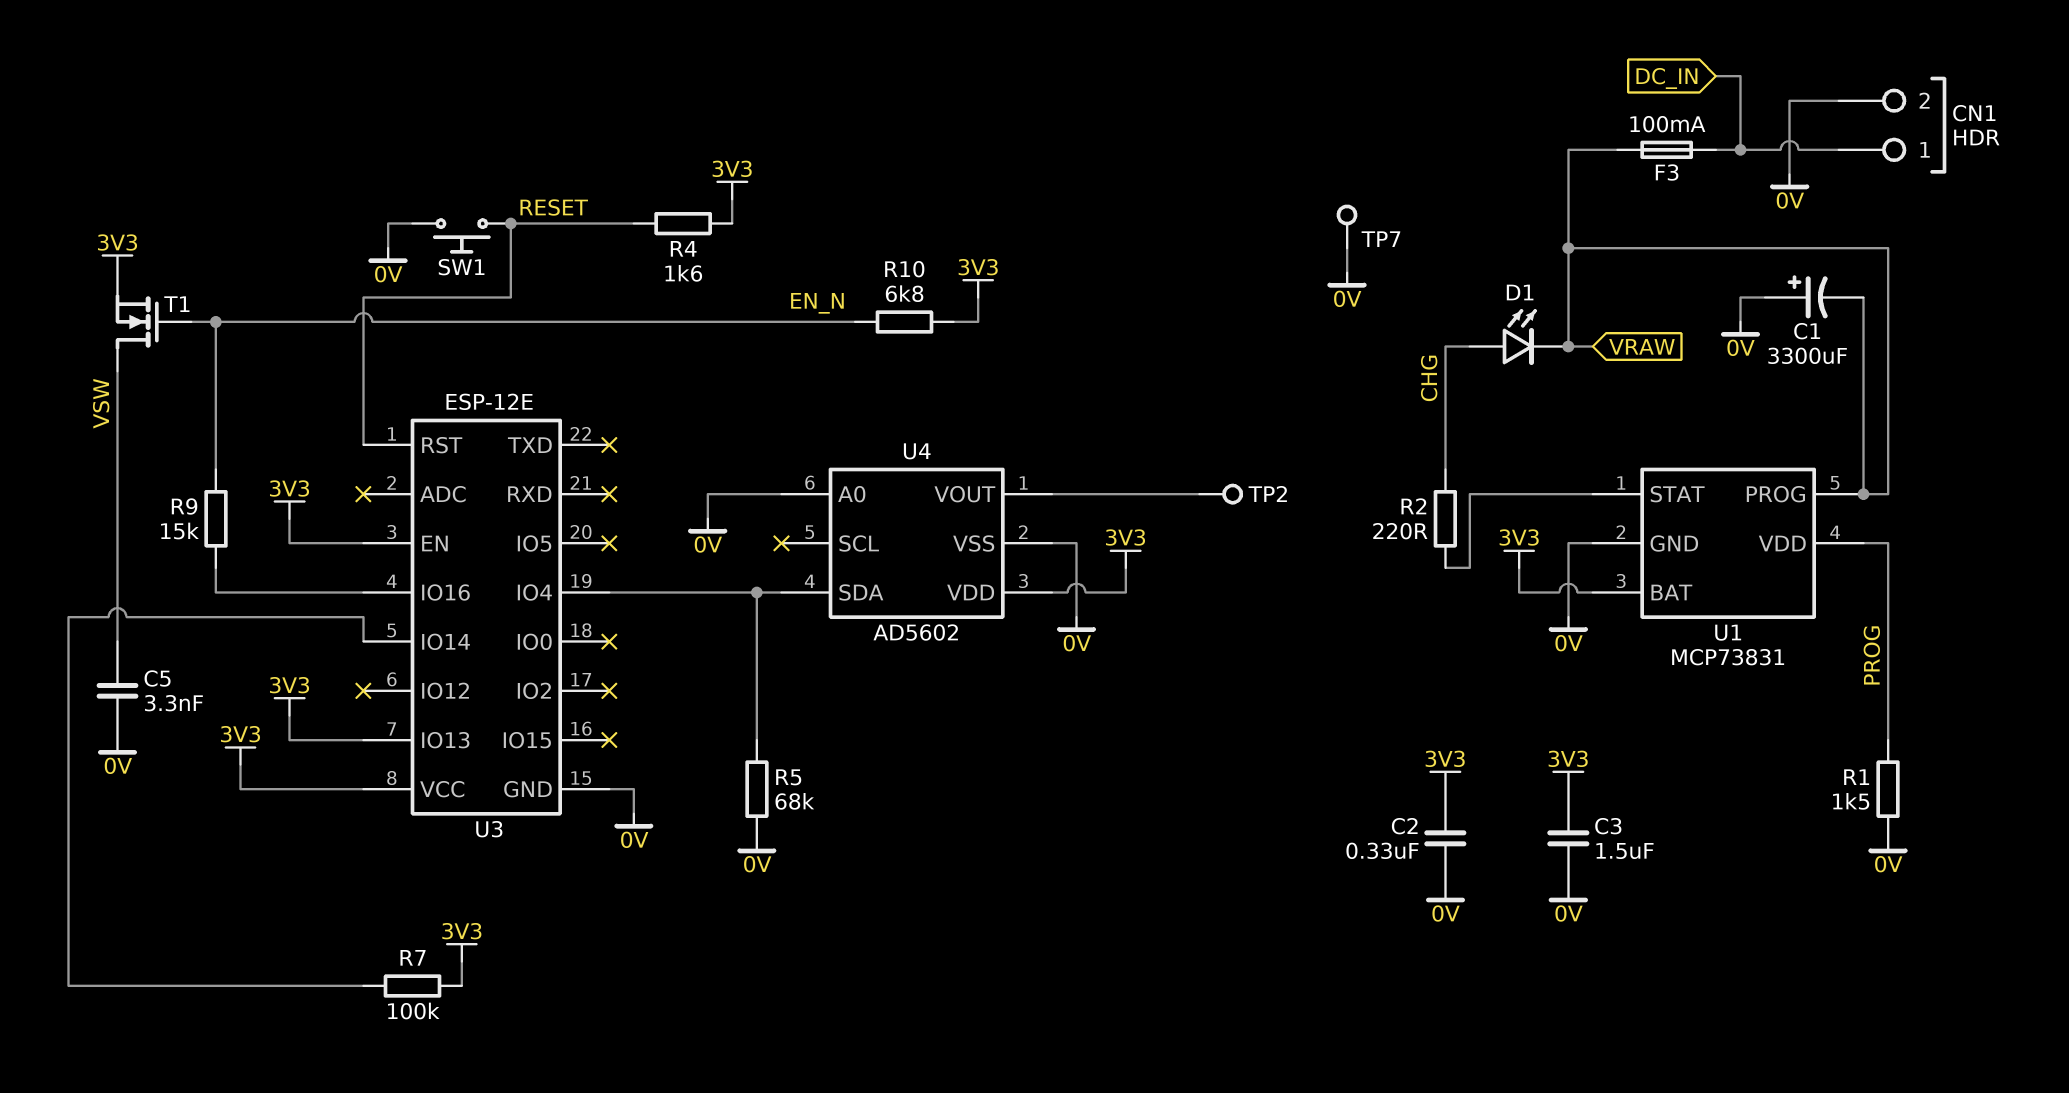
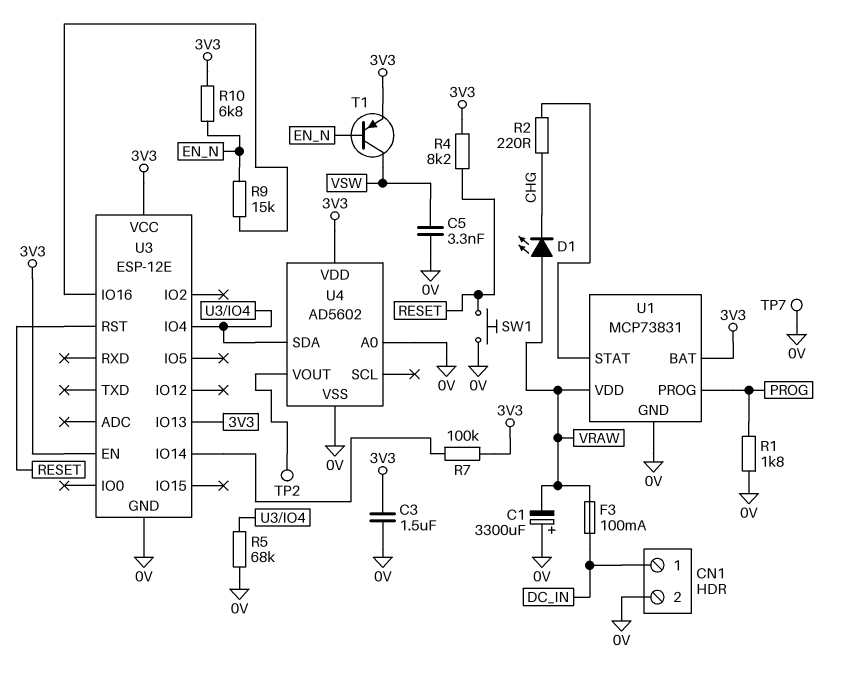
C2: 330nF (0V, 3V3) -> none
D1: LED (A CHG, K VRAW) -> LED (A VRAW, K CHG)
R1: 1.5k (0V, PROG) -> 1.8k (0V, PROG)
R4: 1.6k (3V3, RESET) -> 8.2k (3V3, RESET)
T1: NMOS (G EN_N, D VSW, S 3V3) -> PNP (B EN_N, C VSW, E 3V3)
U1 pin PROG: VRAW -> PROG
U1 pin VDD: PROG -> VRAW

